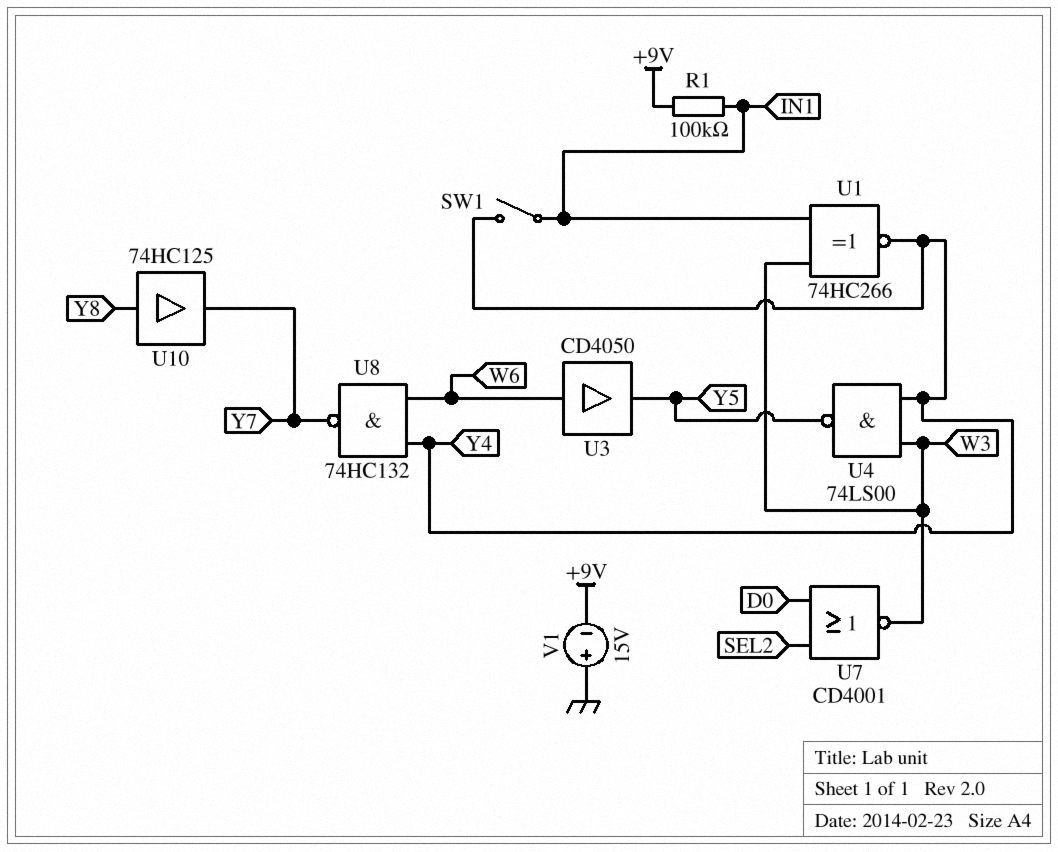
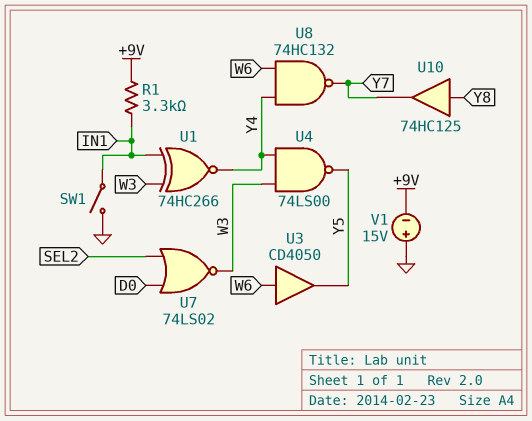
R1: 100k (+9V, IN1) -> 3.3k (+9V, IN1)
SW1: switch (IN1, Y4) -> switch (GND, IN1)
U7: NOR CD4001 (in D0, in SEL2, out W3) -> NOR 74LS02 (in D0, in SEL2, out W3)

